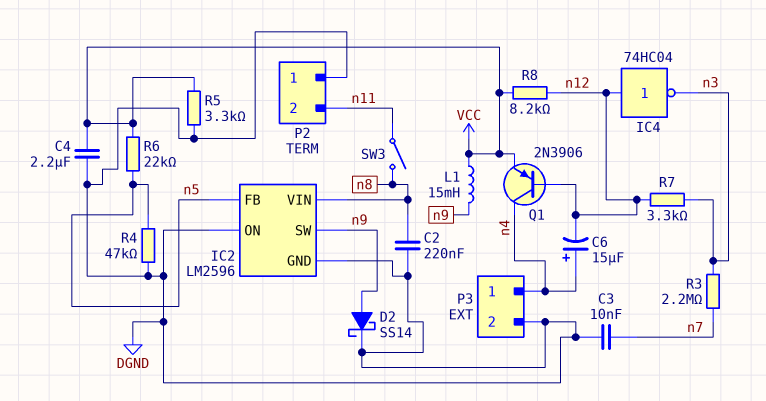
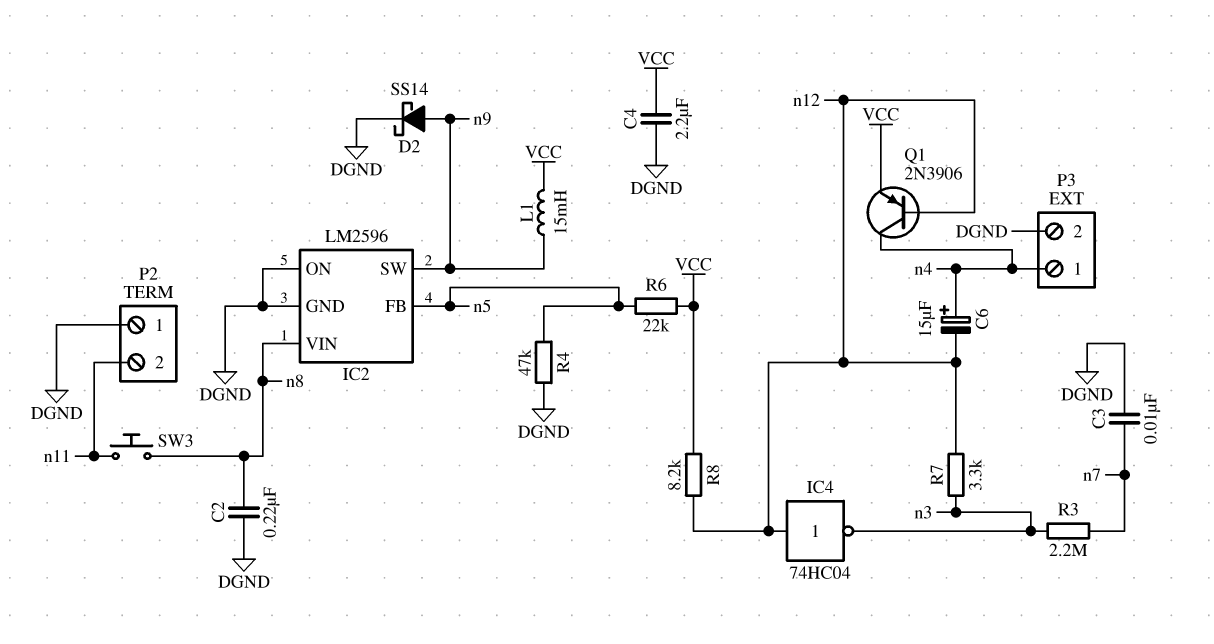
R5: 3.3k (DGND, VCC) -> none
SW3: switch (n8, n11) -> button (n8, n11)

